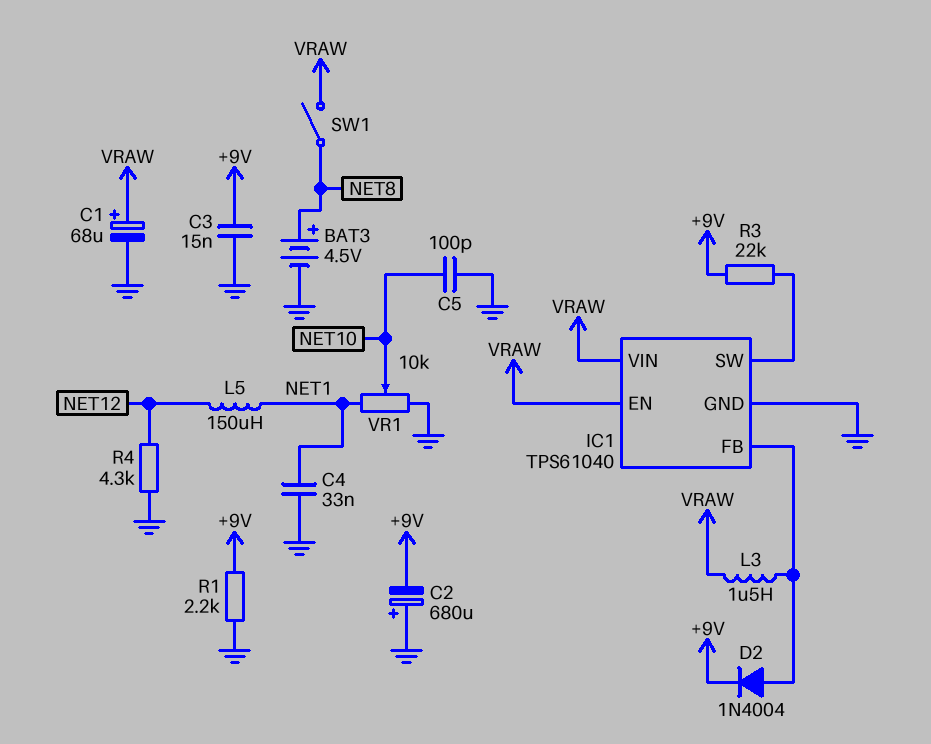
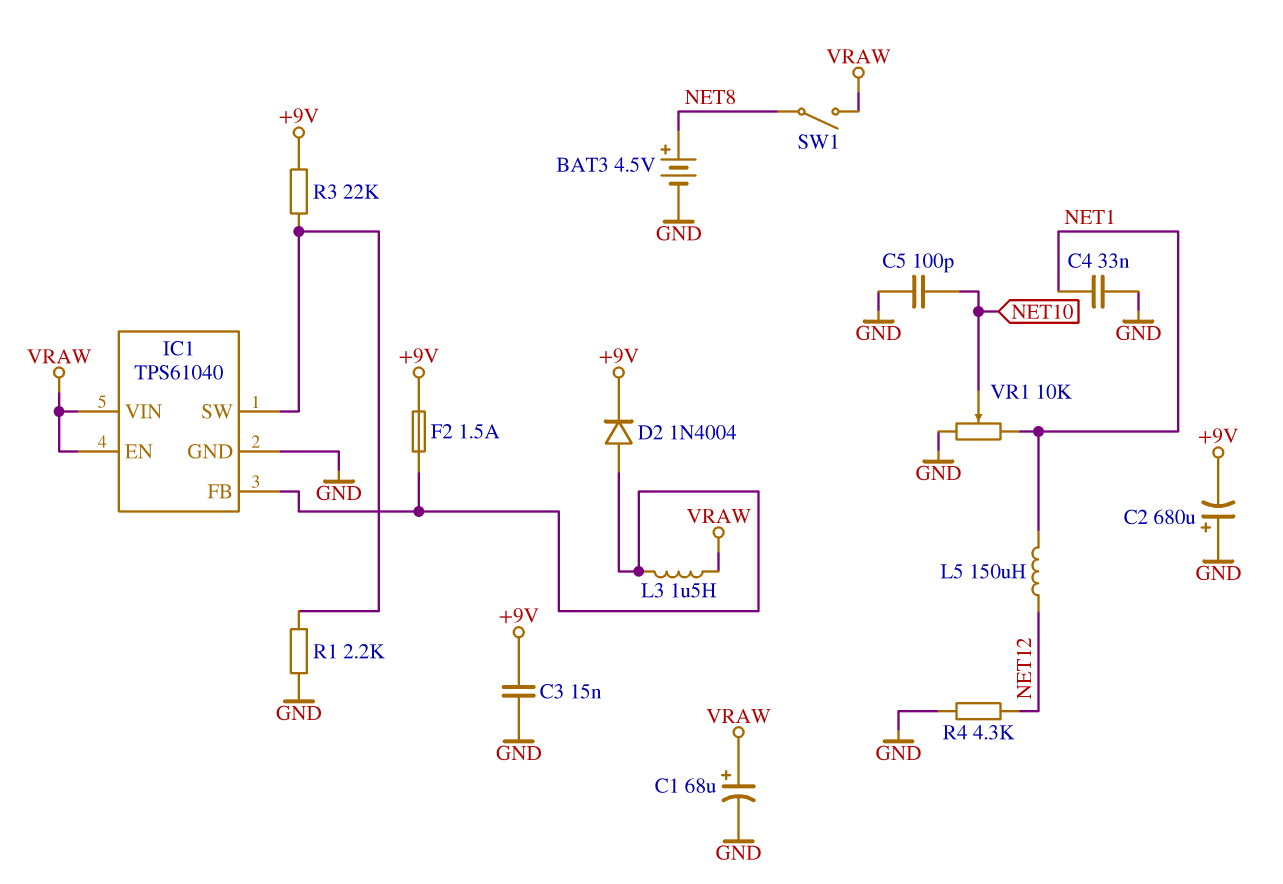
F2: none -> 1.5A (+9V, IC1/FB)
R1: 2.2k (+9V, GND) -> 2.2k (GND, IC1/SW)

